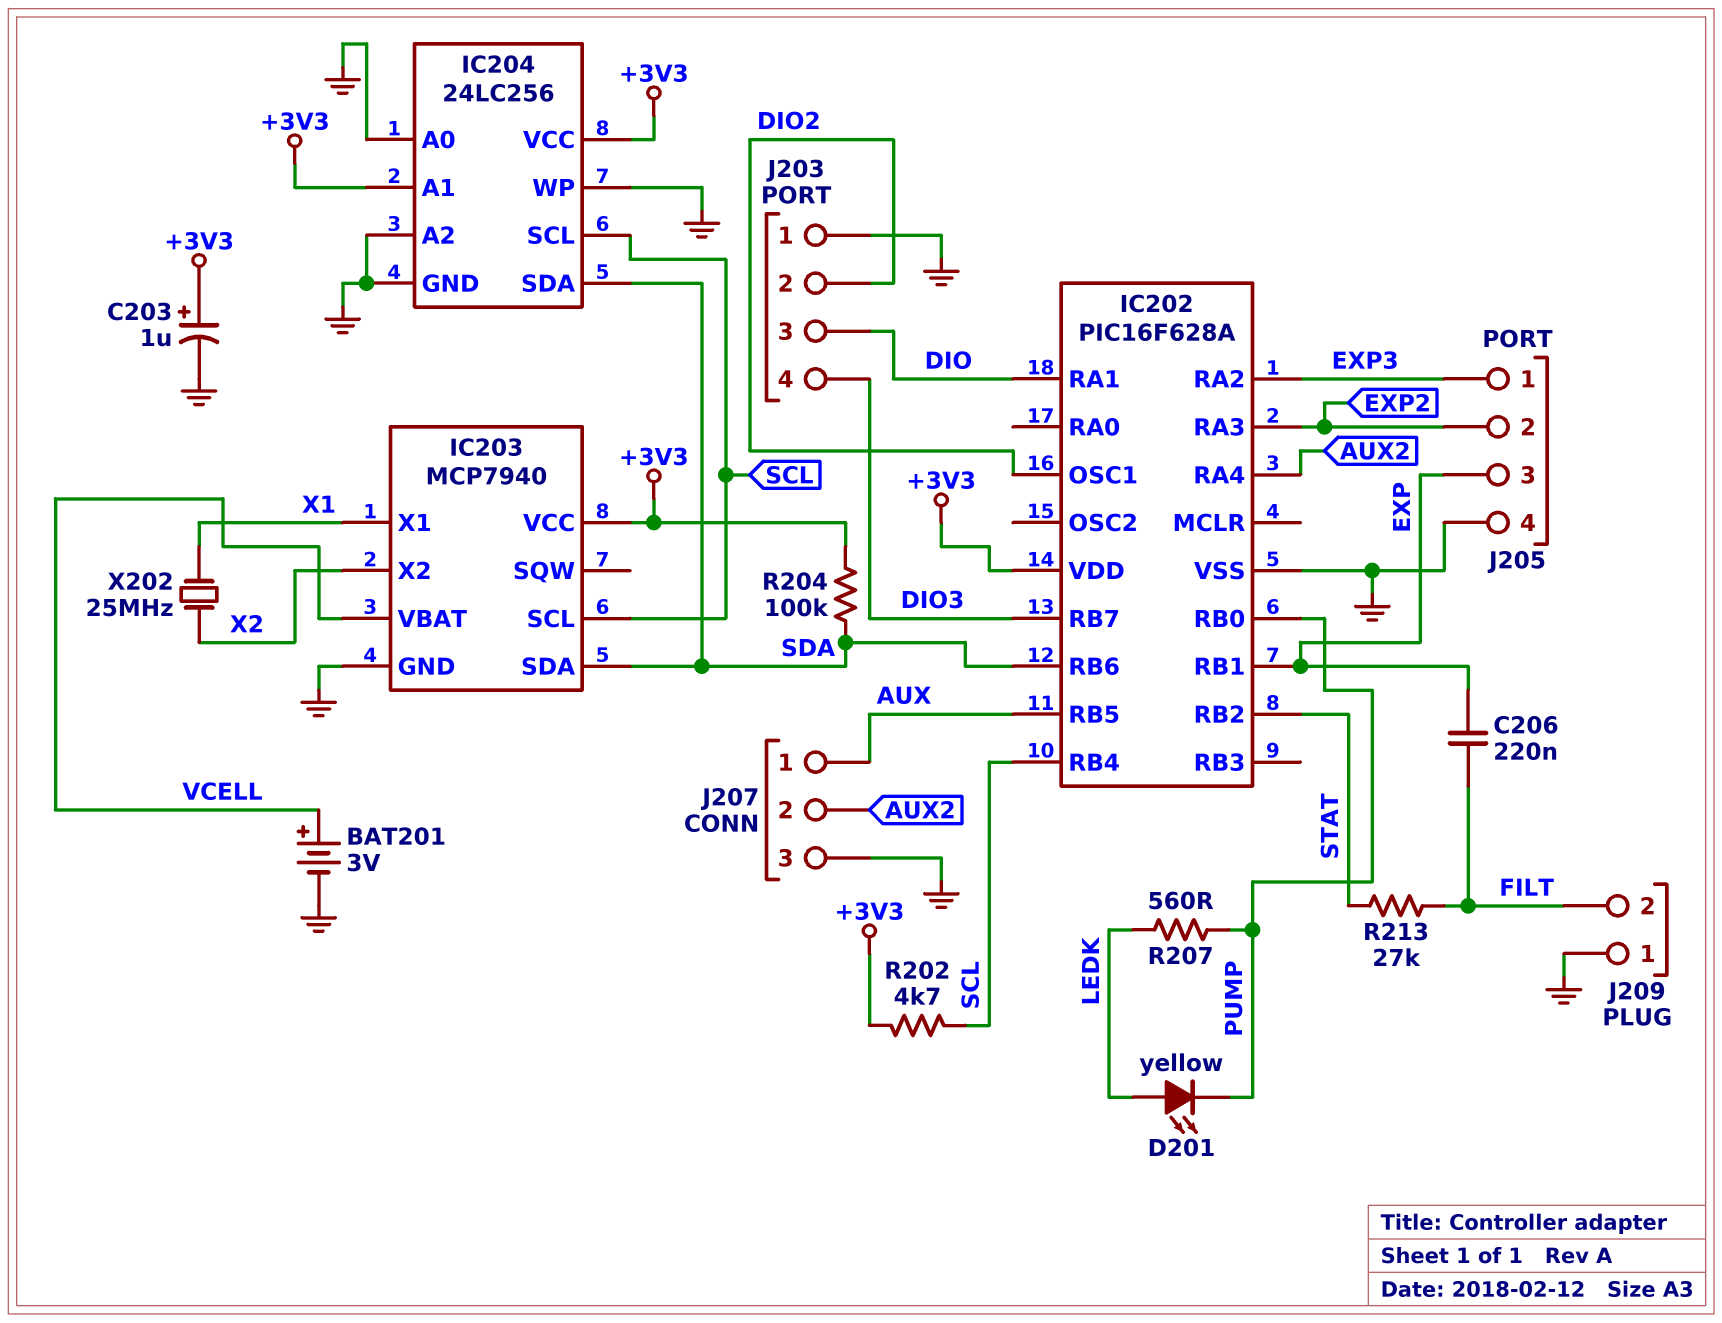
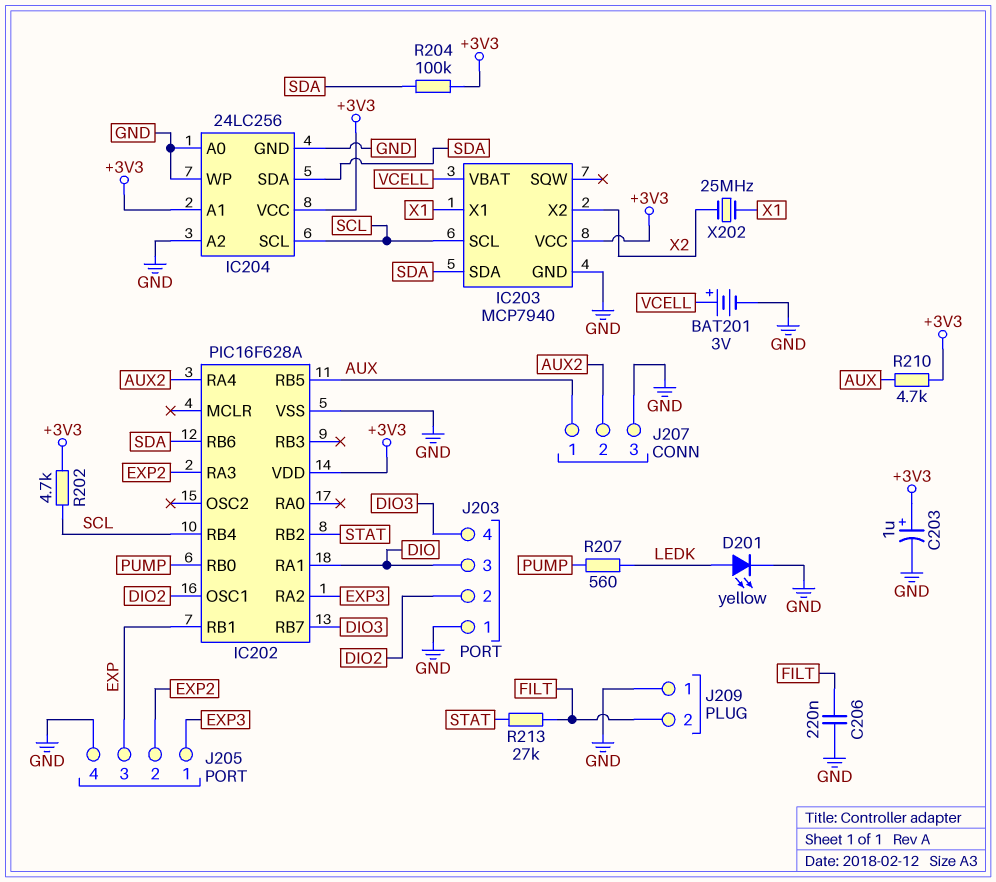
C206: 220nF (EXP, FILT) -> 220nF (FILT, GND)
D201: LED yellow (A LEDK, K PUMP) -> LED yellow (A LEDK, K GND)
R210: none -> 4.7k (+3V3, AUX)

